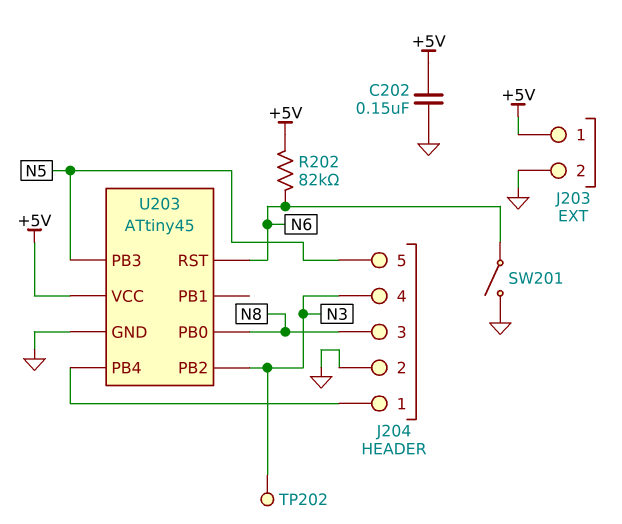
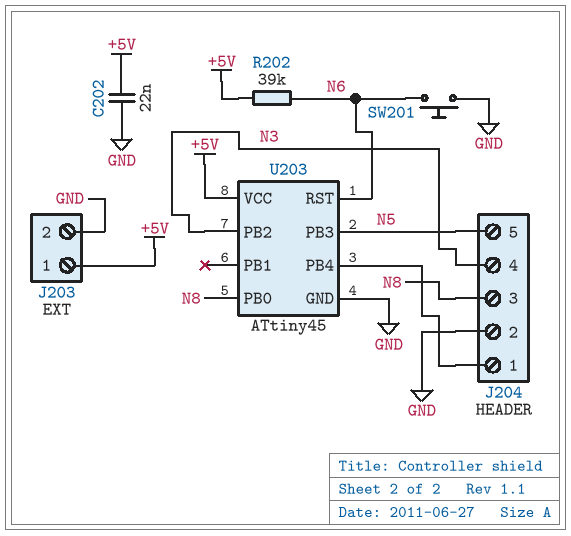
C202: 150nF (+5V, GND) -> 22nF (+5V, GND)
R202: 82k (+5V, N6) -> 39k (+5V, N6)
SW201: switch (GND, N6) -> button (GND, N6)
TP202: test point (N3) -> none

